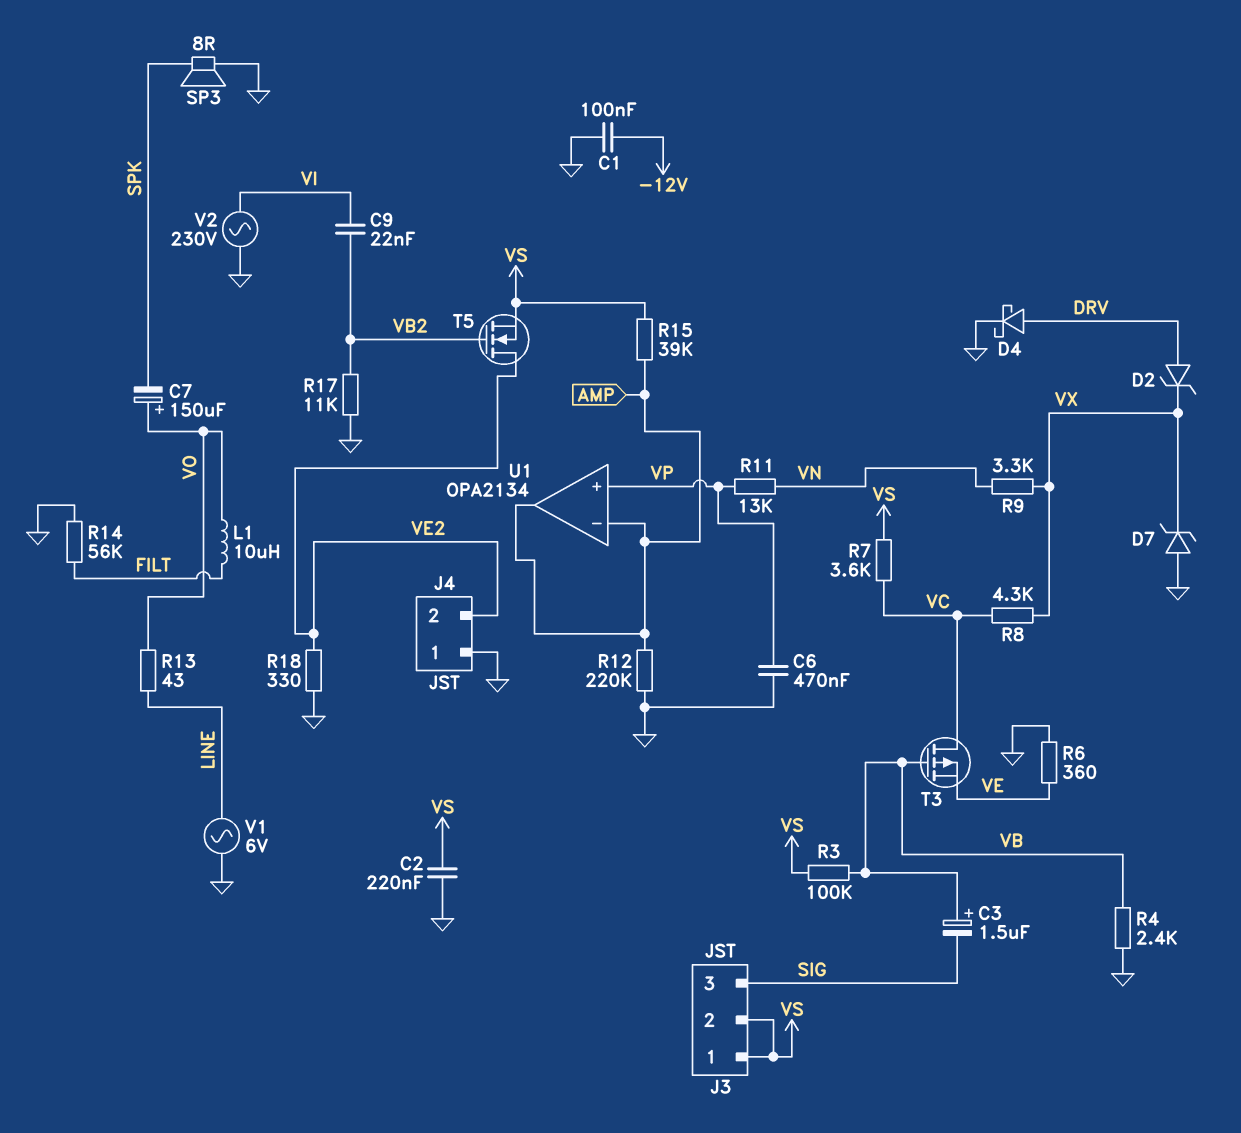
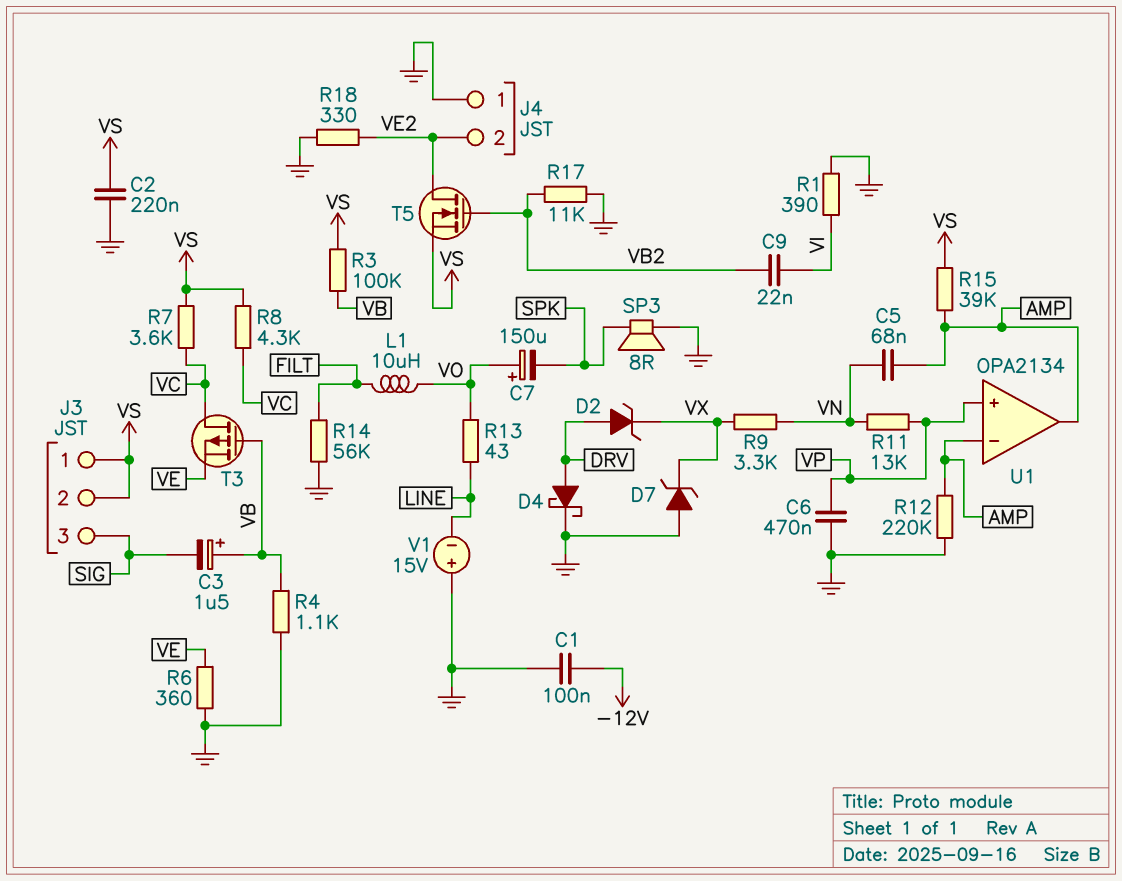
C5: none -> 68nF (AMP, VN)
R1: none -> 390 (GND, VI)
R4: 2.4k (GND, VB) -> 1.1k (GND, VB)
R8: 4.3k (VC, VX) -> 4.3k (VC, VS)
V1: AC 6V (GND, LINE) -> 15V (plus GND, minus LINE)
V2: AC 230V (GND, VI) -> none

